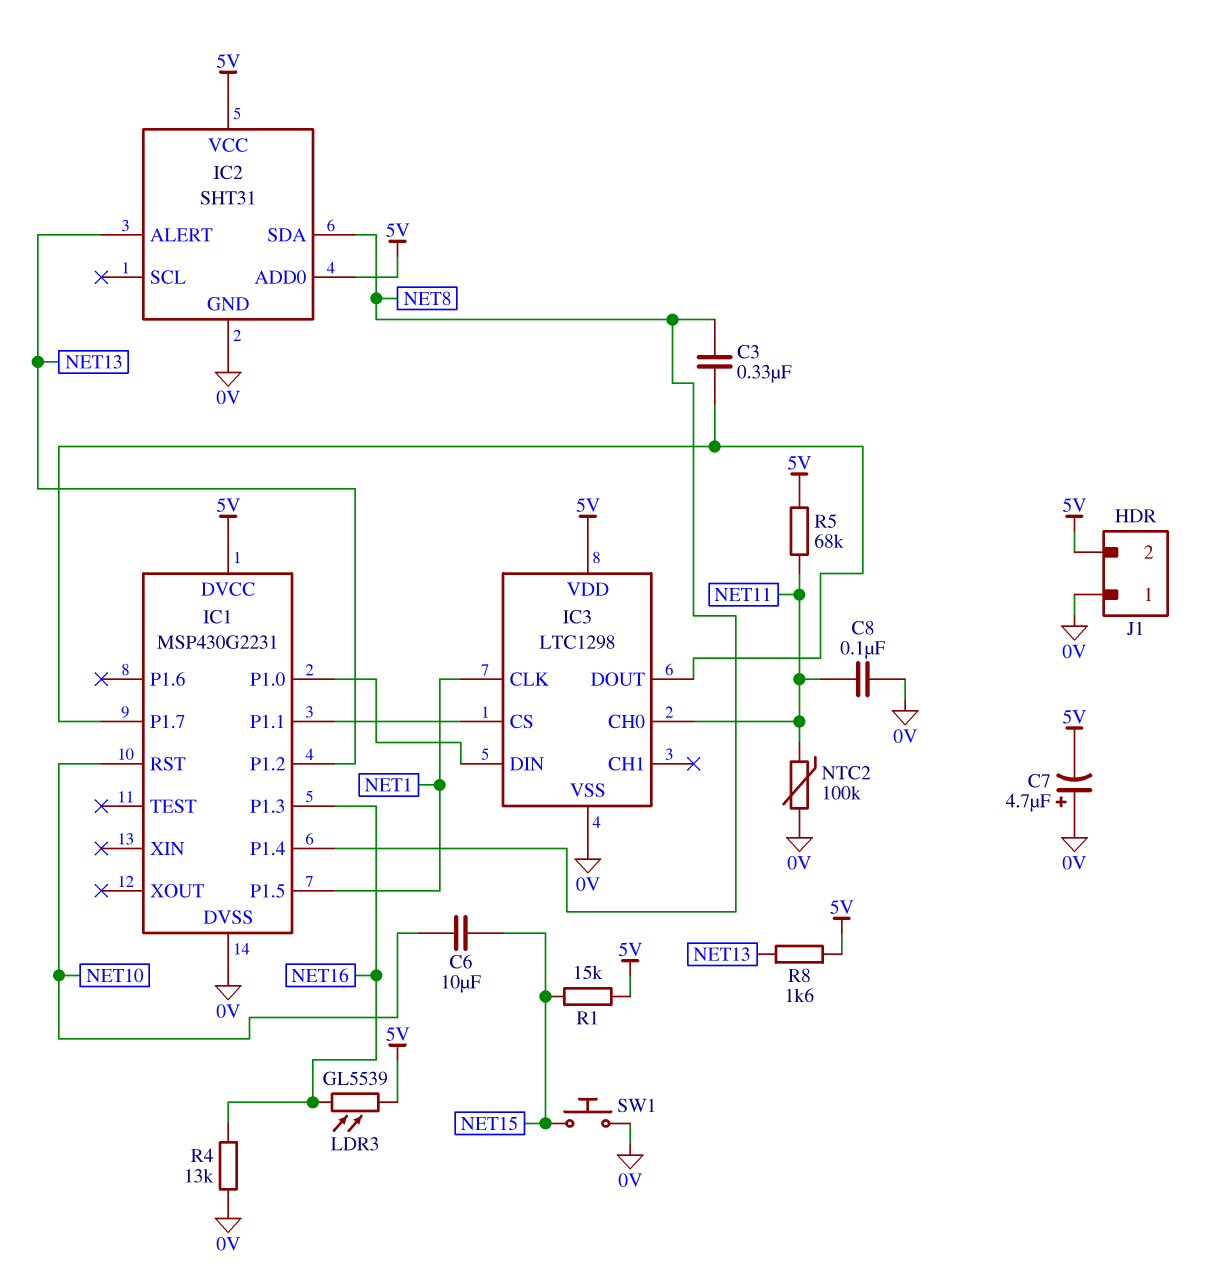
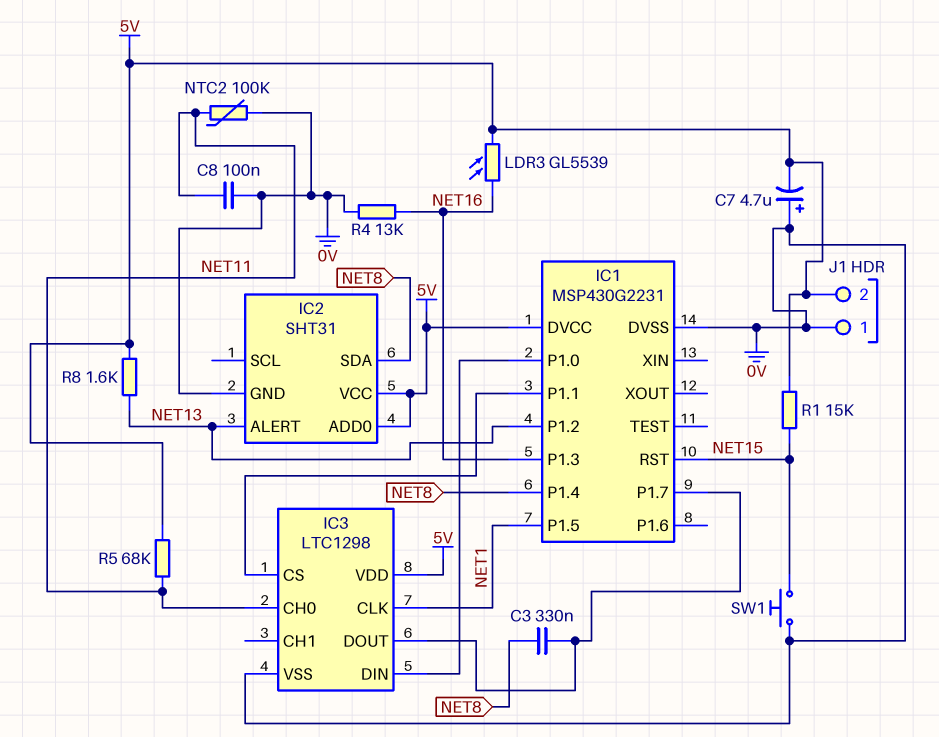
C6: 10uF (NET10, NET15) -> none
IC1 pin RST: NET10 -> NET15

